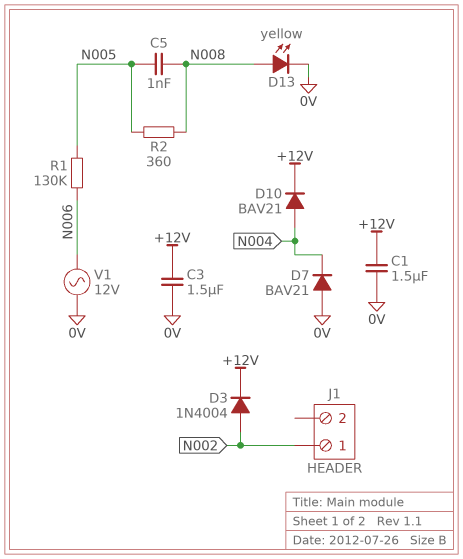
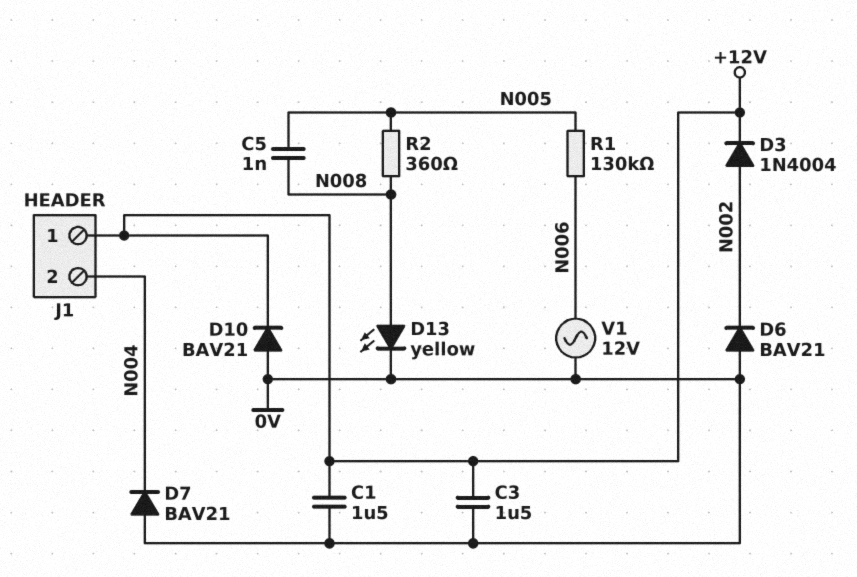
D6: none -> diode BAV21 (A 0V, K N002)
D10: diode BAV21 (A N004, K +12V) -> diode BAV21 (A 0V, K +12V)
J1 pin 1: N002 -> +12V
J1 pin 2: none -> N004

